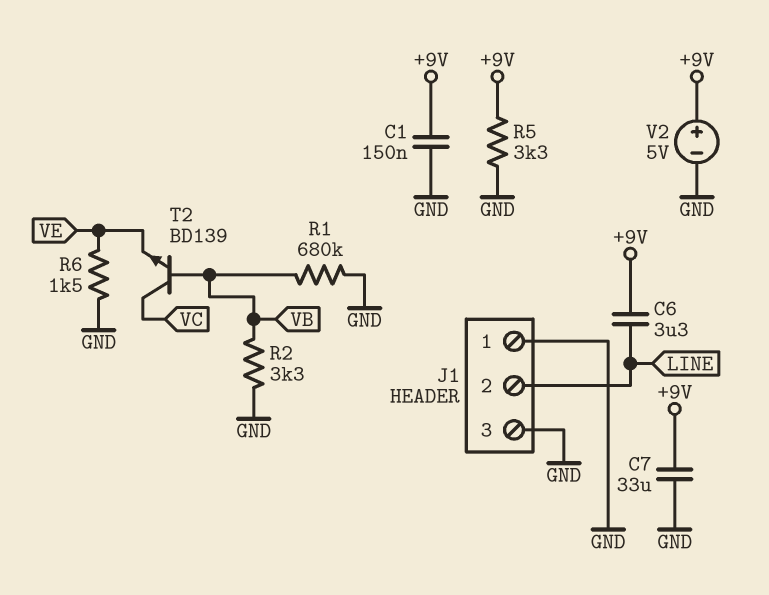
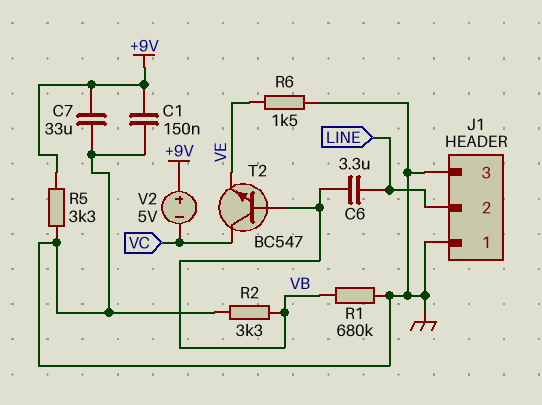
C6: 3.3uF (+9V, LINE) -> 3.3uF (LINE, VB)
T2: NPN BD139 (B VB, C VC, E VE) -> NPN BC547 (B VB, C VC, E VE)
V2: 5V (plus +9V, minus GND) -> 5V (plus +9V, minus VC)

